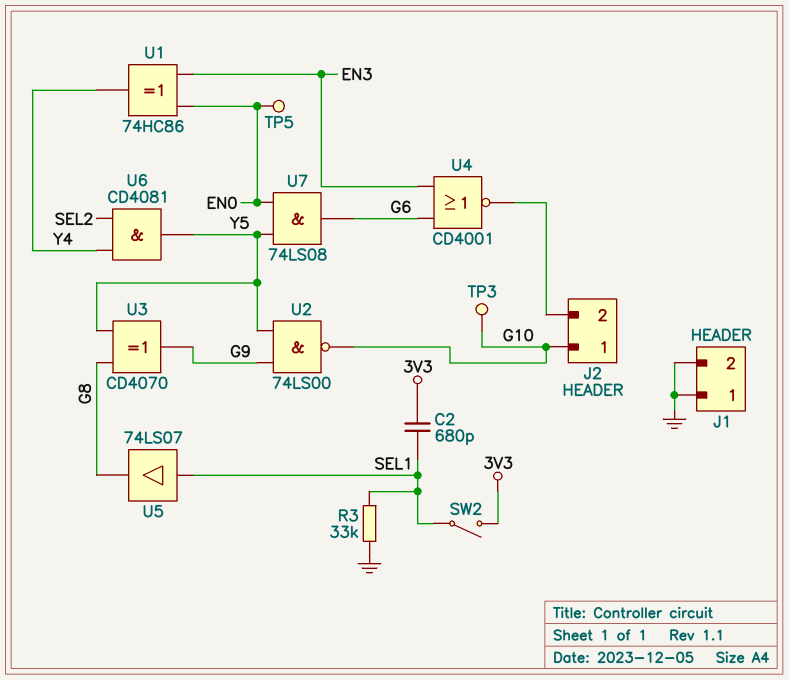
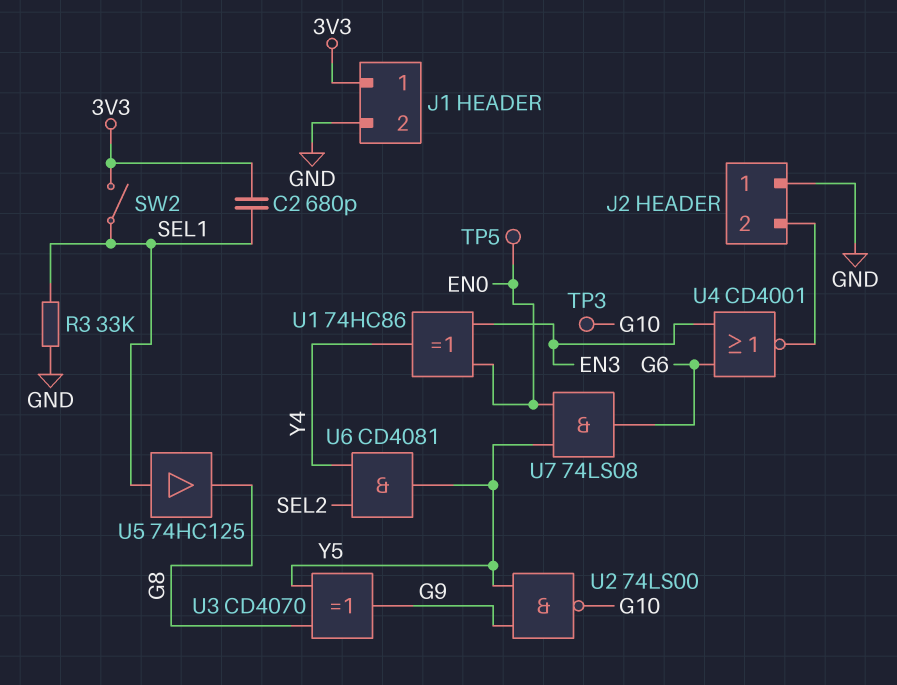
J1 pin 1: GND -> 3V3
J2 pin 1: G10 -> GND
U5: buffer 74LS07 (in SEL1, out G8) -> buffer 74HC125 (in SEL1, out G8)

